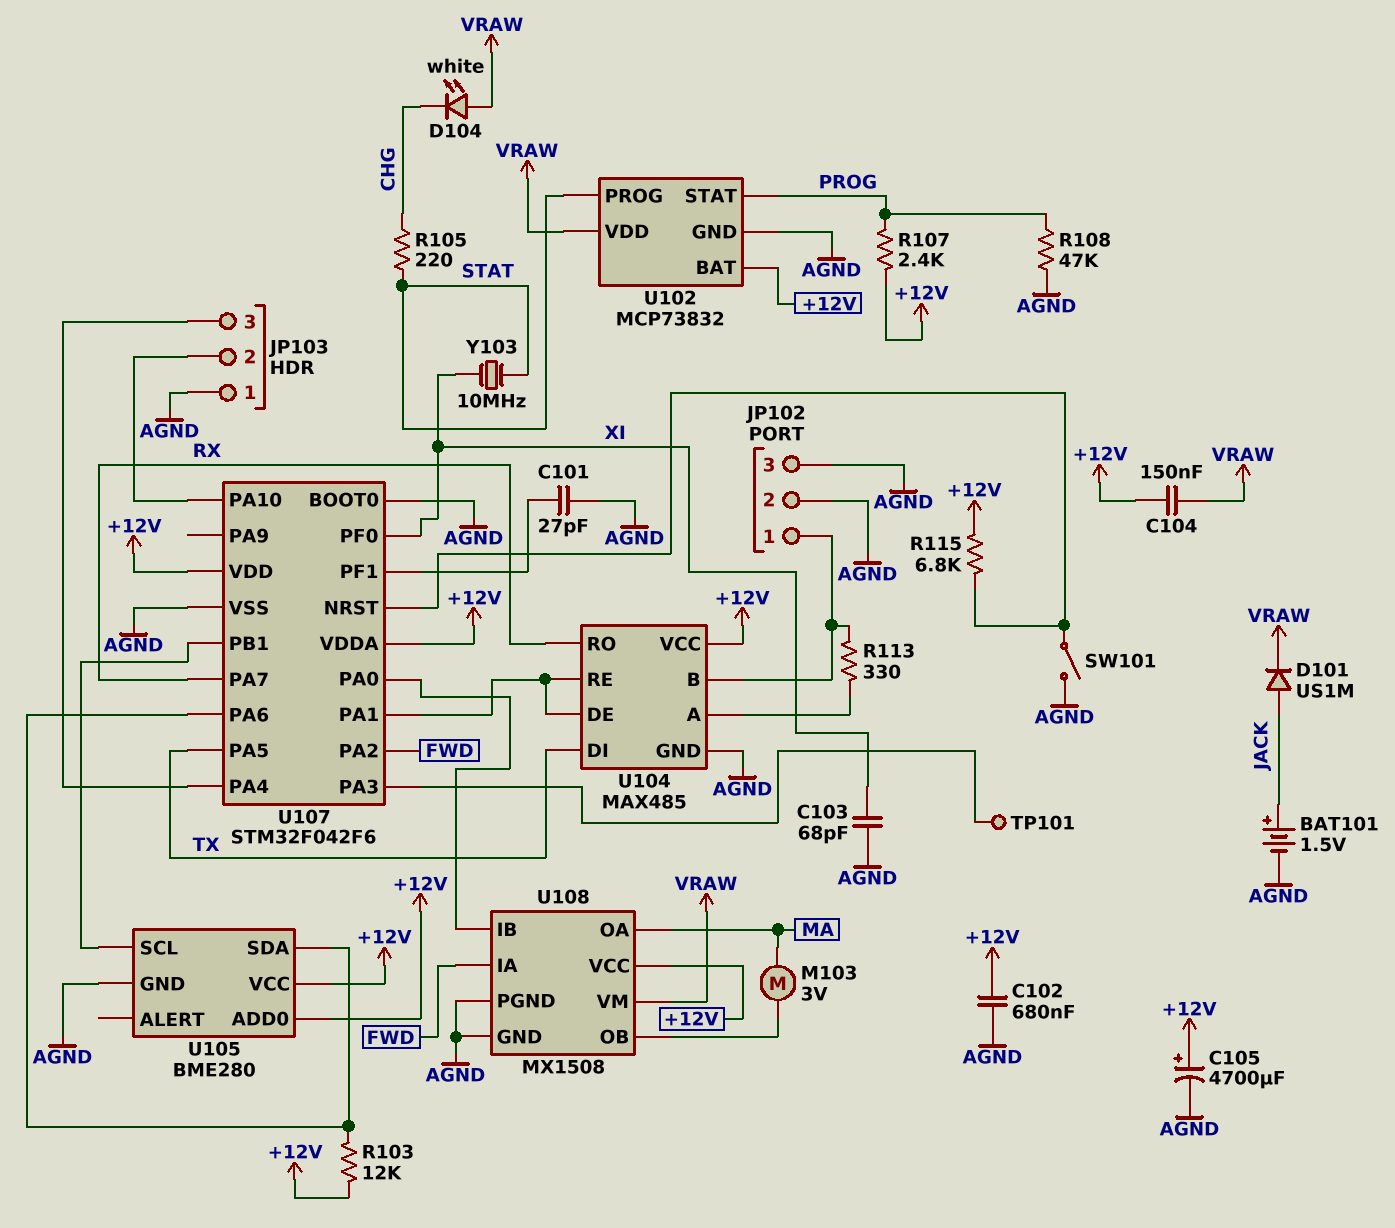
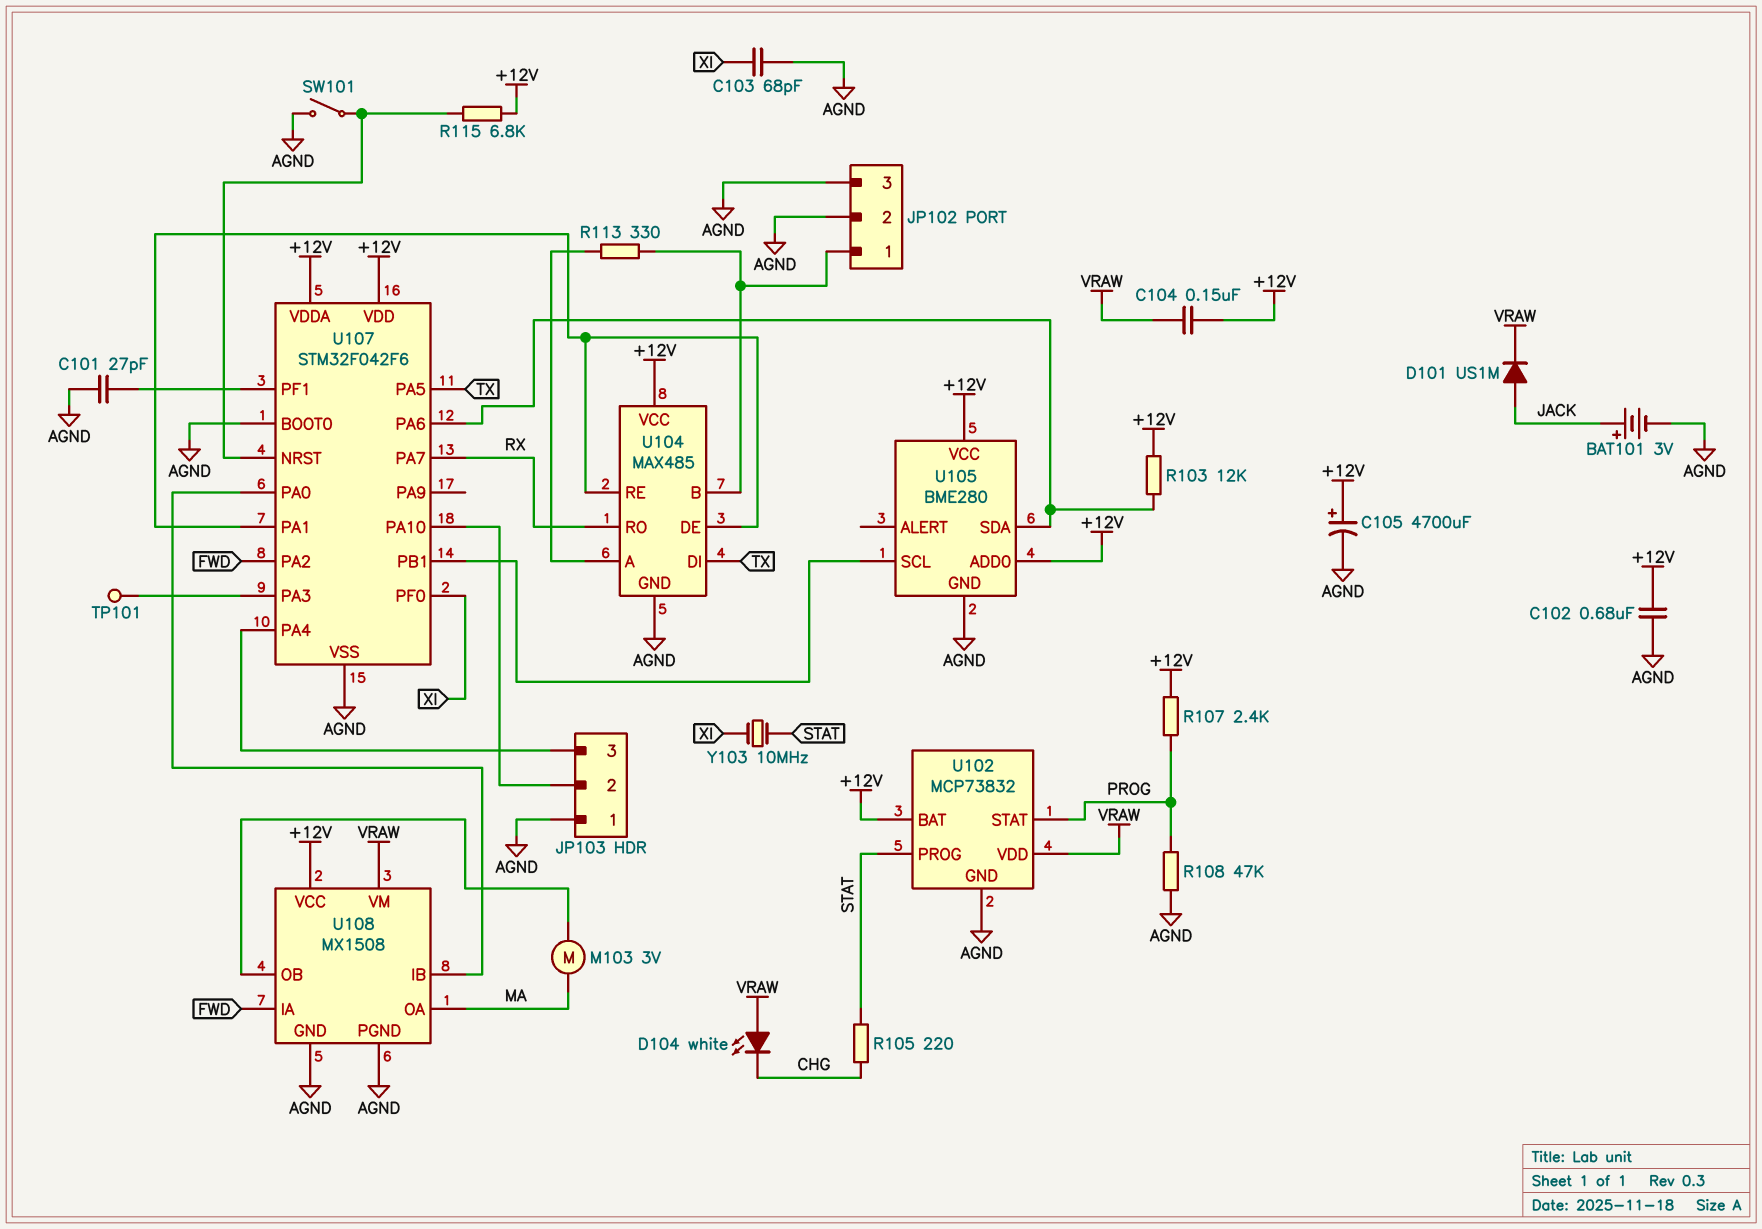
BAT101: 1.5V (plus JACK, minus AGND) -> 3V (plus JACK, minus AGND)

